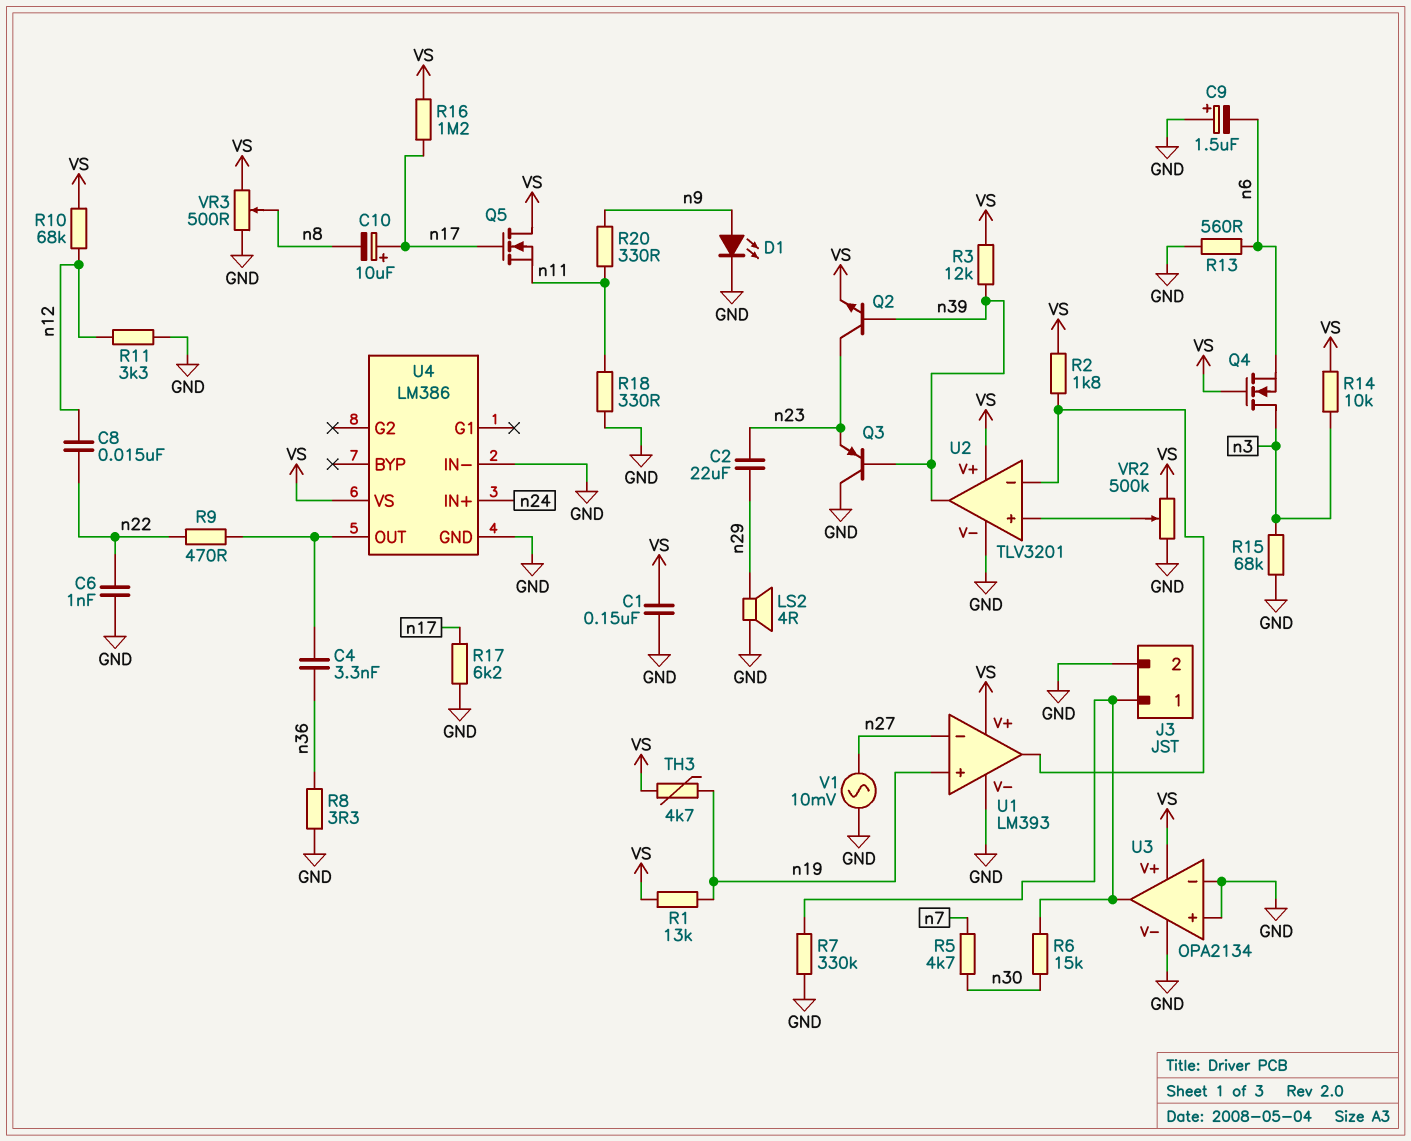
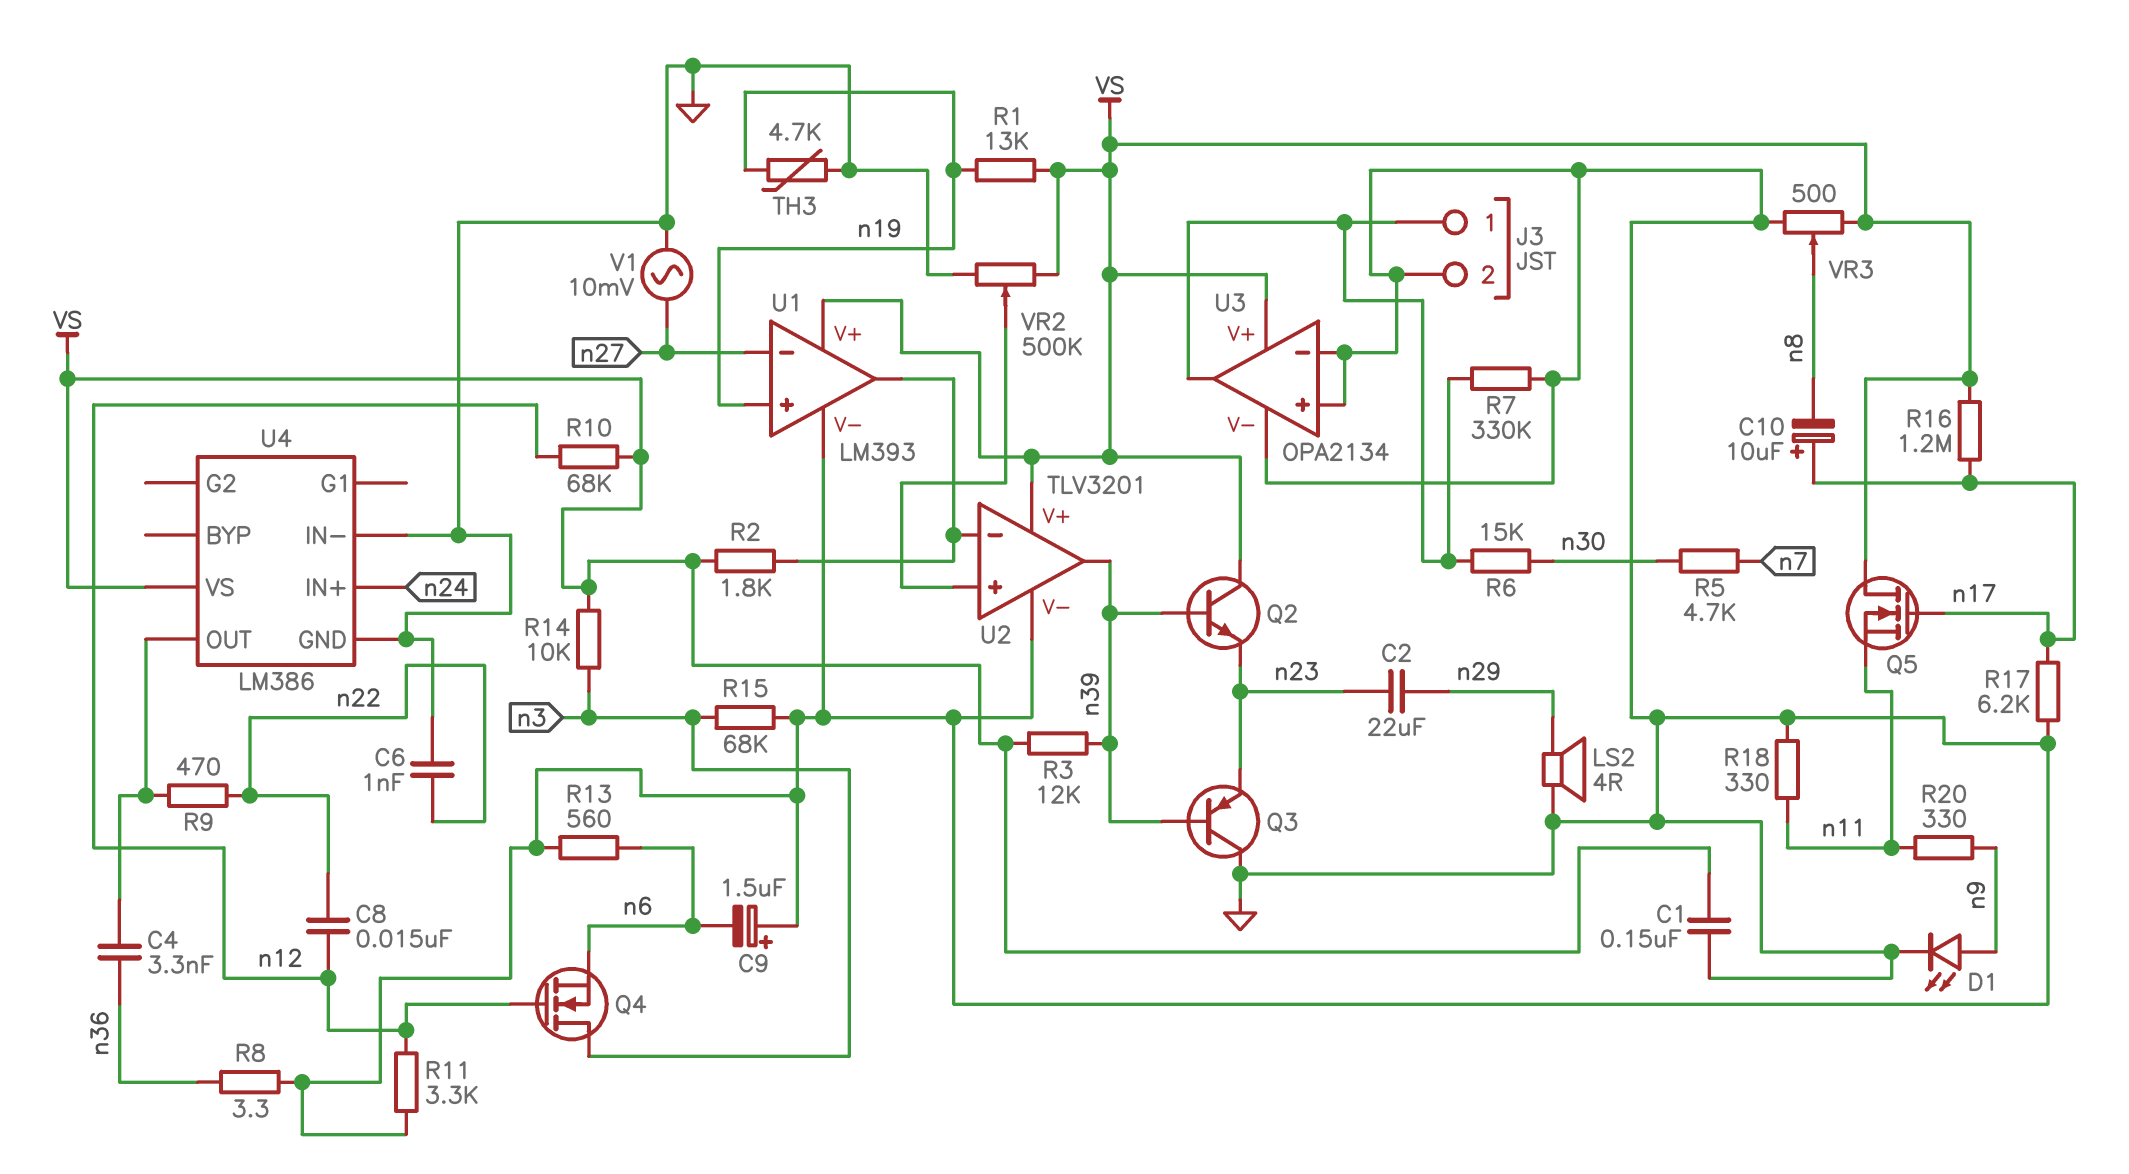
Q2: NPN (B n39, C n23, E VS) -> NPN (B n39, C VS, E n23)
Q4: NMOS (G VS, D n3, S n6) -> NMOS (G n12, D n3, S n6)
TH3: 4.7k (VS, n19) -> 4.7k (GND, n19)

